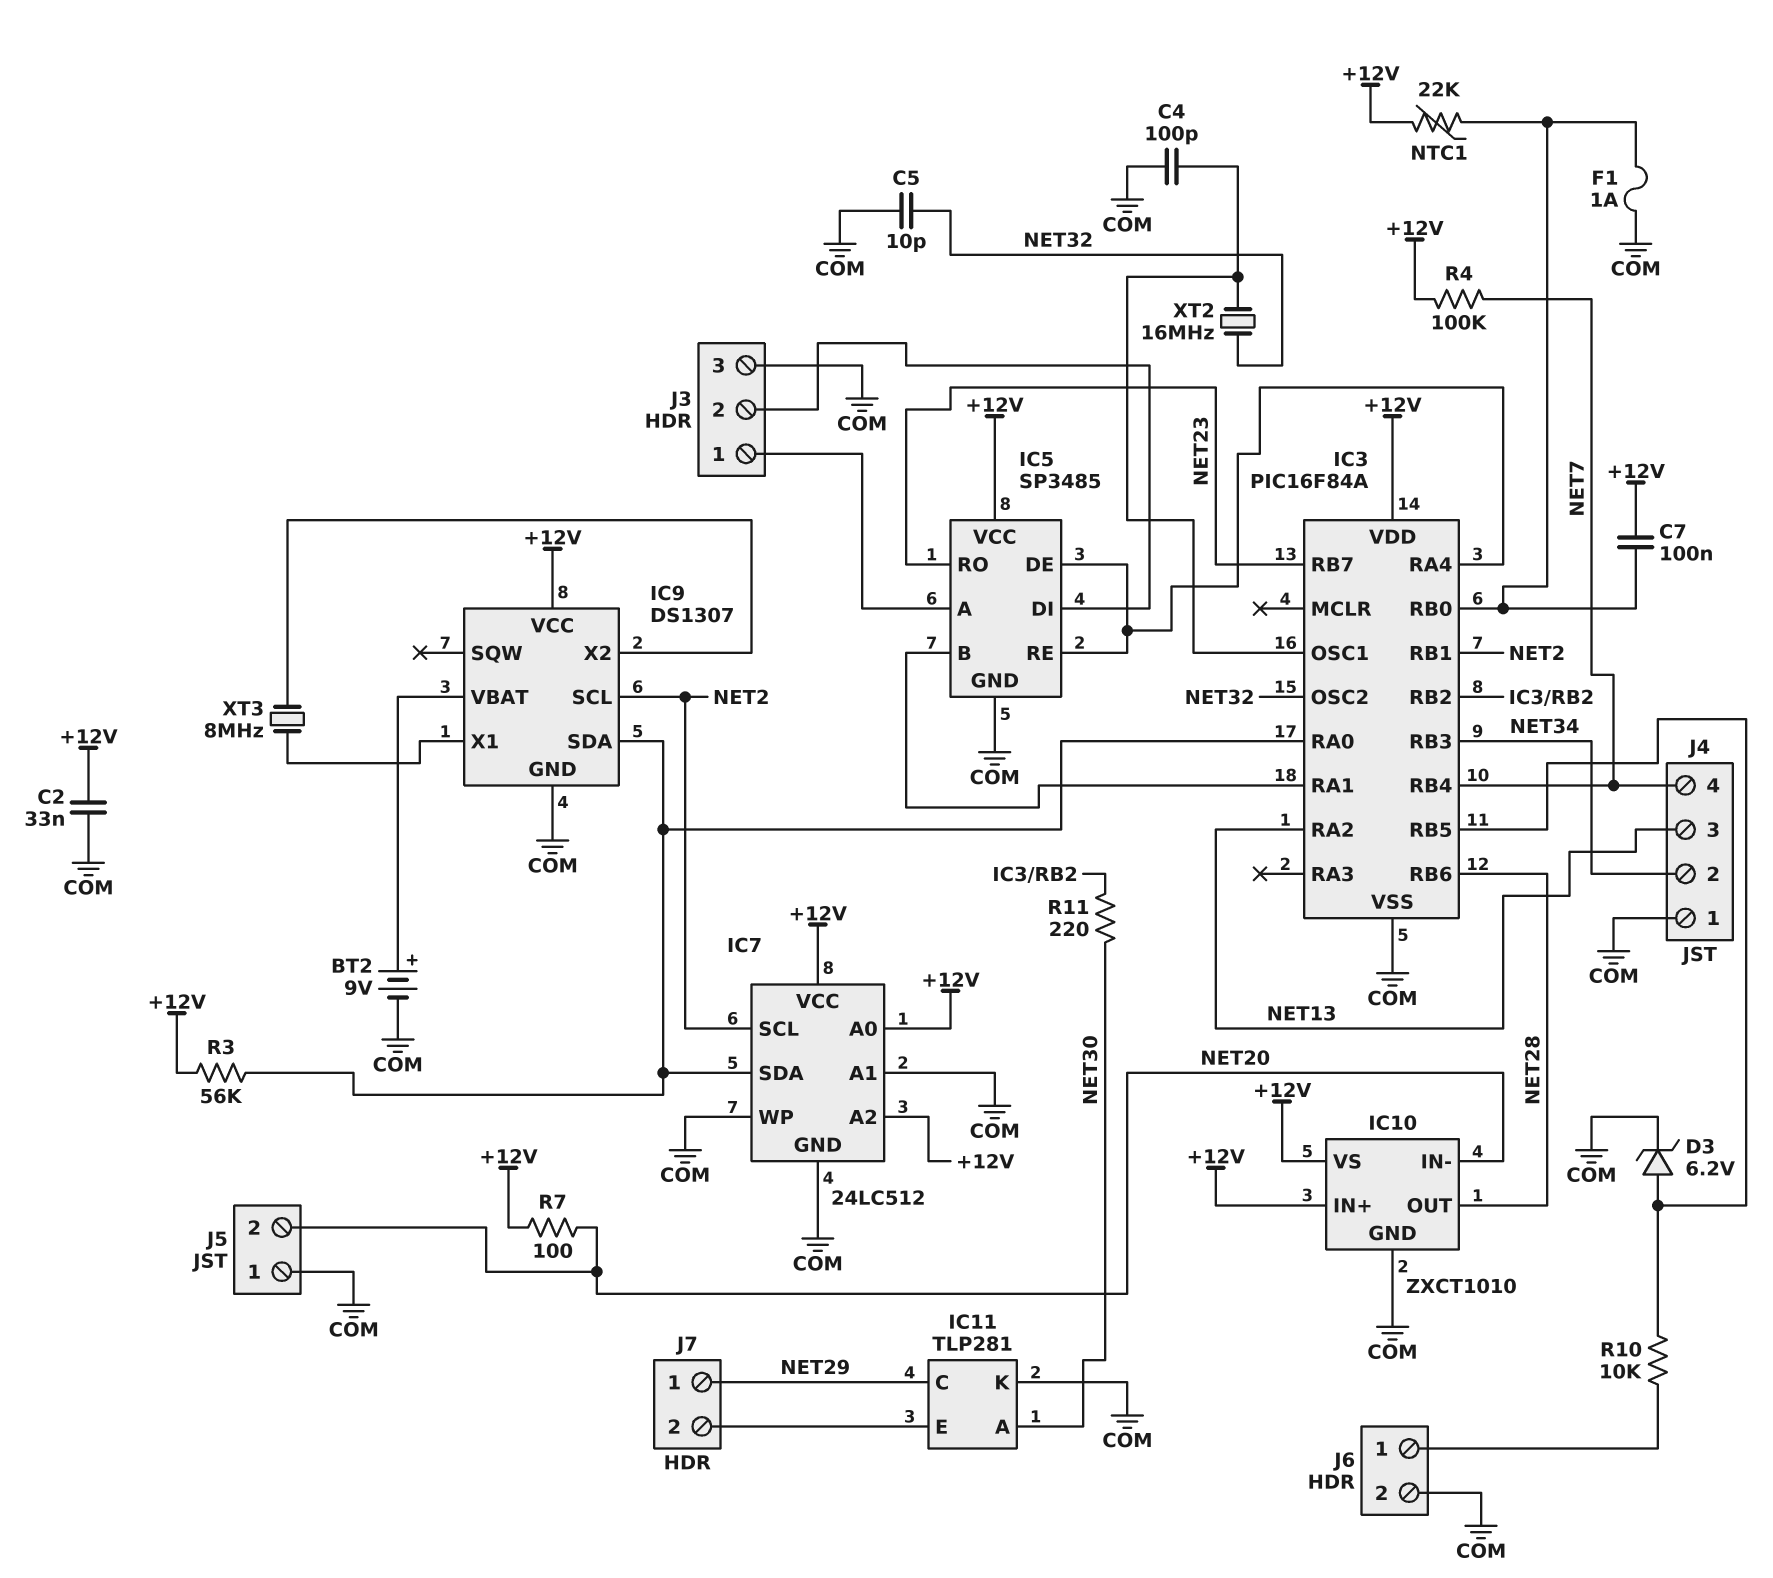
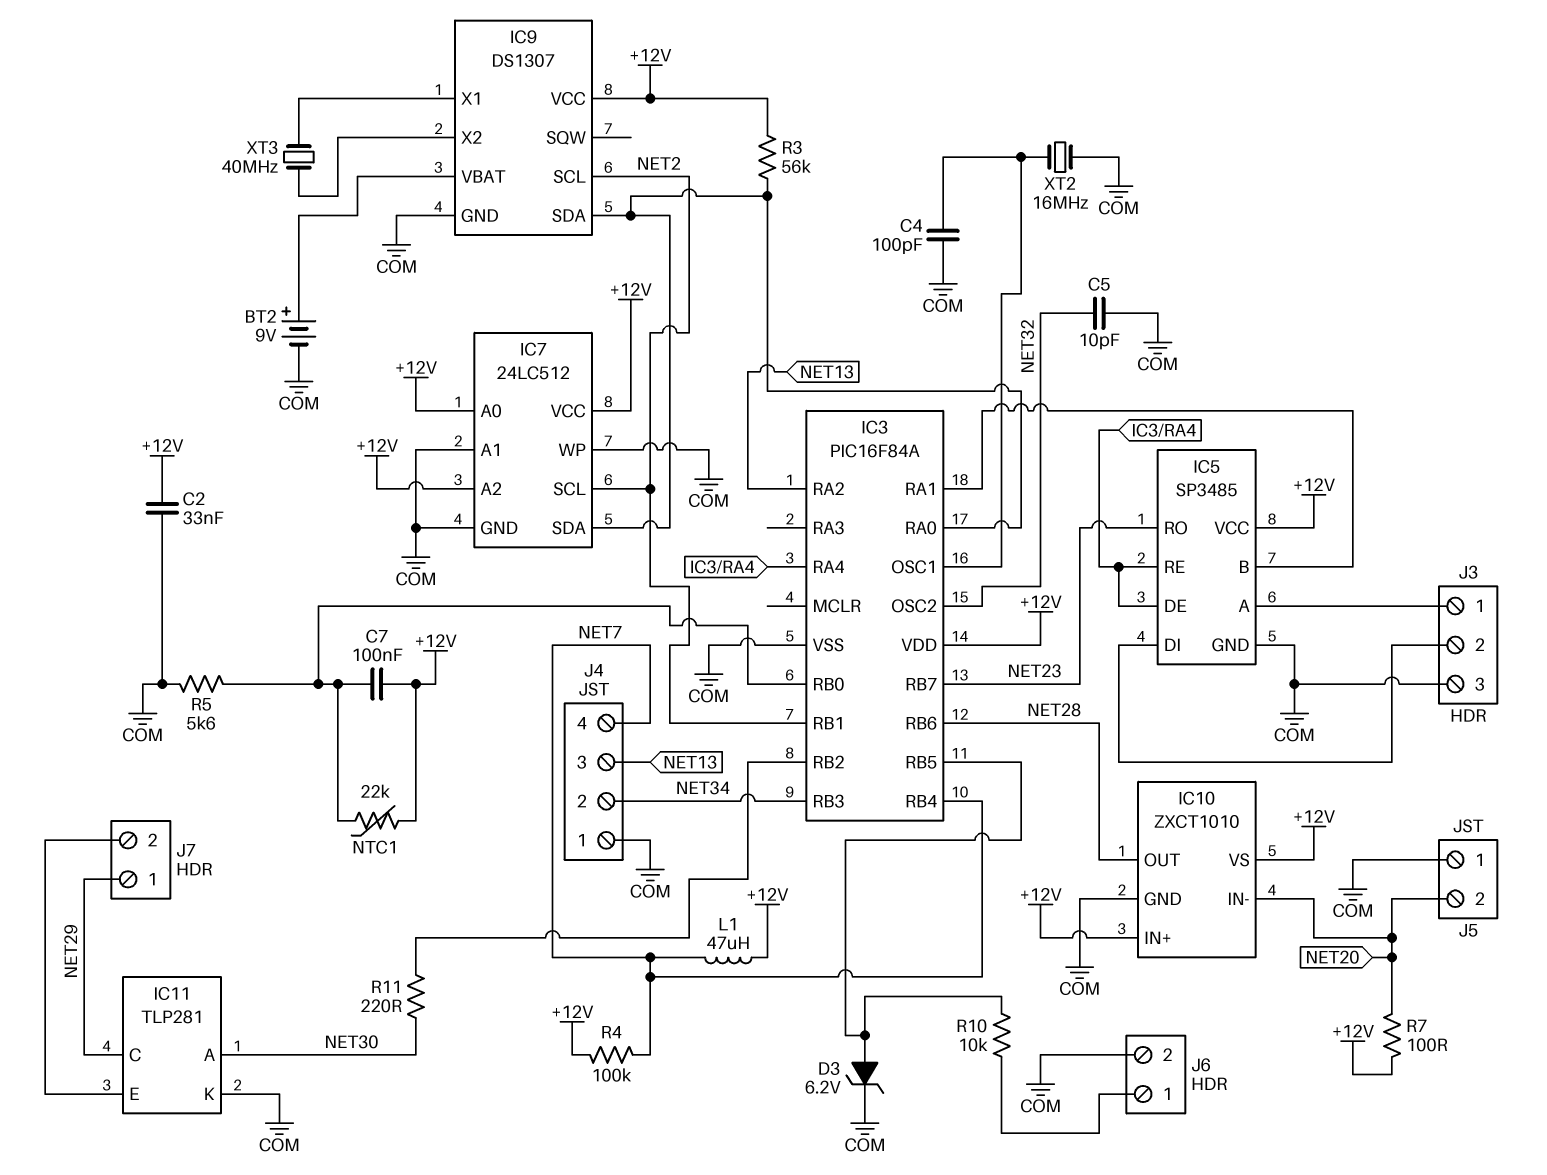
F1: 1A (COM, IC3/RB0) -> none
L1: none -> 47uH (+12V, NET7)
R5: none -> 5.6k (COM, IC3/RB0)
XT2: 16MHz (IC3/OSC1, NET32) -> 16MHz (COM, IC3/OSC1)
XT3: 8MHz (IC9/X1, IC9/X2) -> 40MHz (IC9/X1, IC9/X2)

